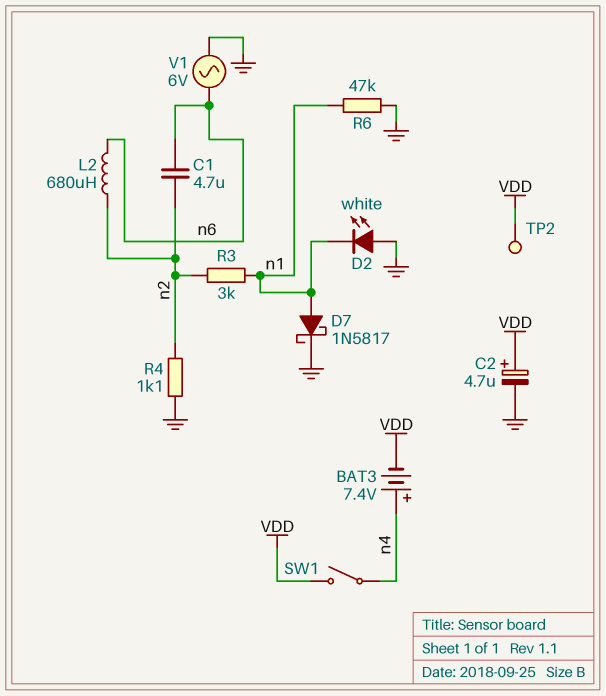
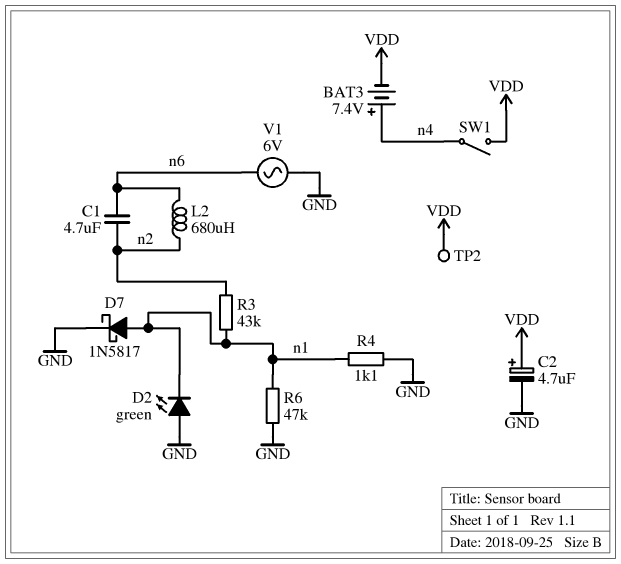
D2: LED white (A GND, K n1) -> LED green (A GND, K n1)
R3: 3k (n1, n2) -> 43k (n1, n2)
R4: 1.1k (GND, n2) -> 1.1k (GND, n1)

